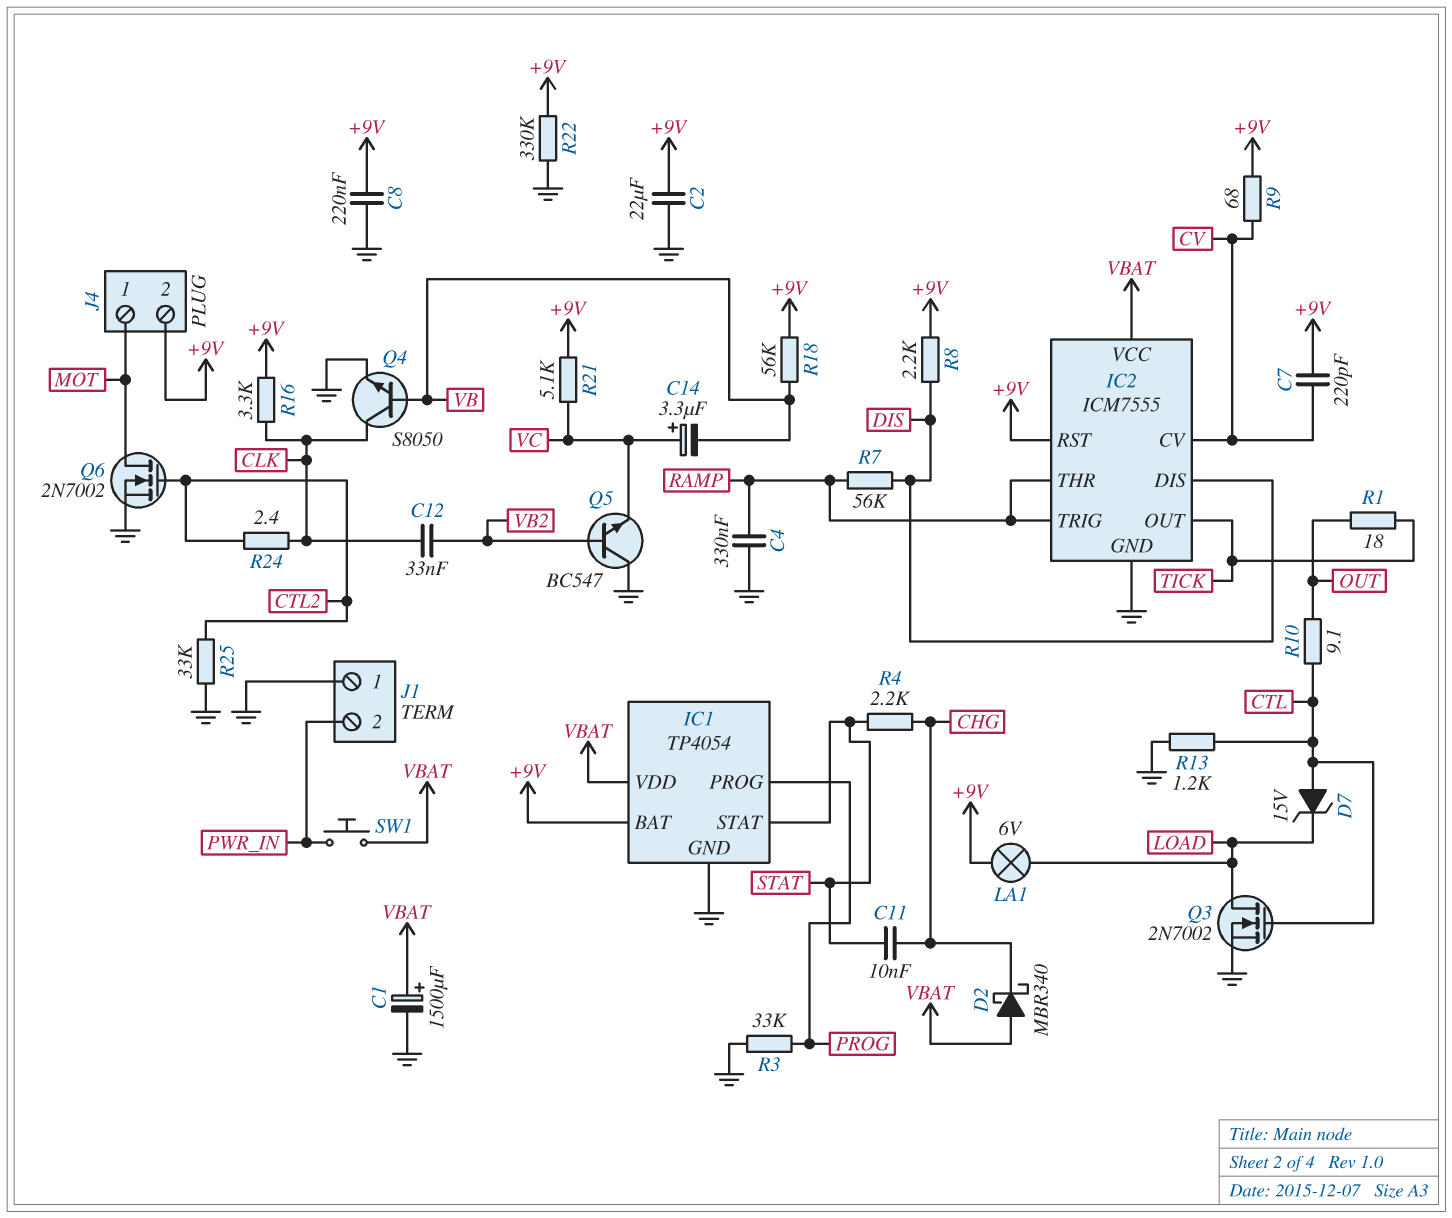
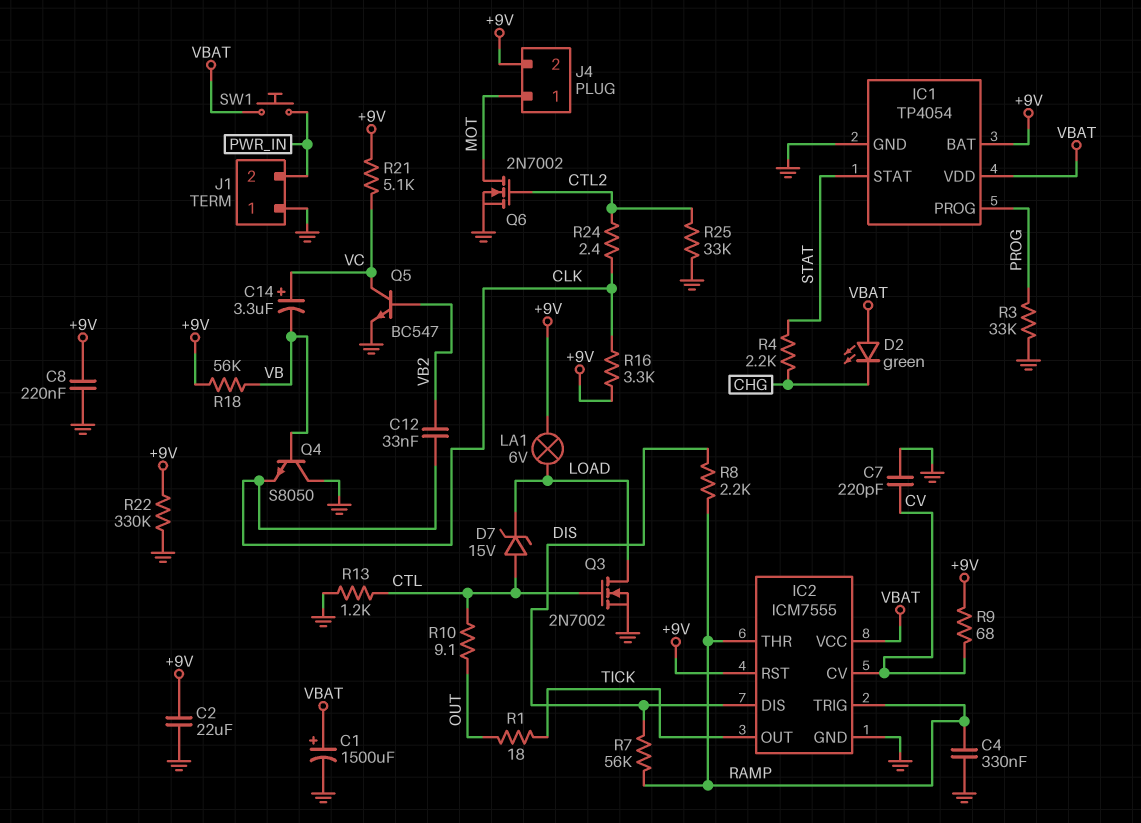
C7: 220pF (+9V, CV) -> 220pF (CV, GND)
C11: 10nF (CHG, STAT) -> none
D2: schottky MBR340 (A VBAT, K CHG) -> LED green (A VBAT, K CHG)
Q4: NPN S8050 (B VB, C CLK, E GND) -> NPN S8050 (B VB, C GND, E CLK)
Q5: NPN BC547 (B VB2, C GND, E VC) -> NPN BC547 (B VB2, C VC, E GND)
R8: 2.2k (+9V, DIS) -> 2.2k (DIS, RAMP)

